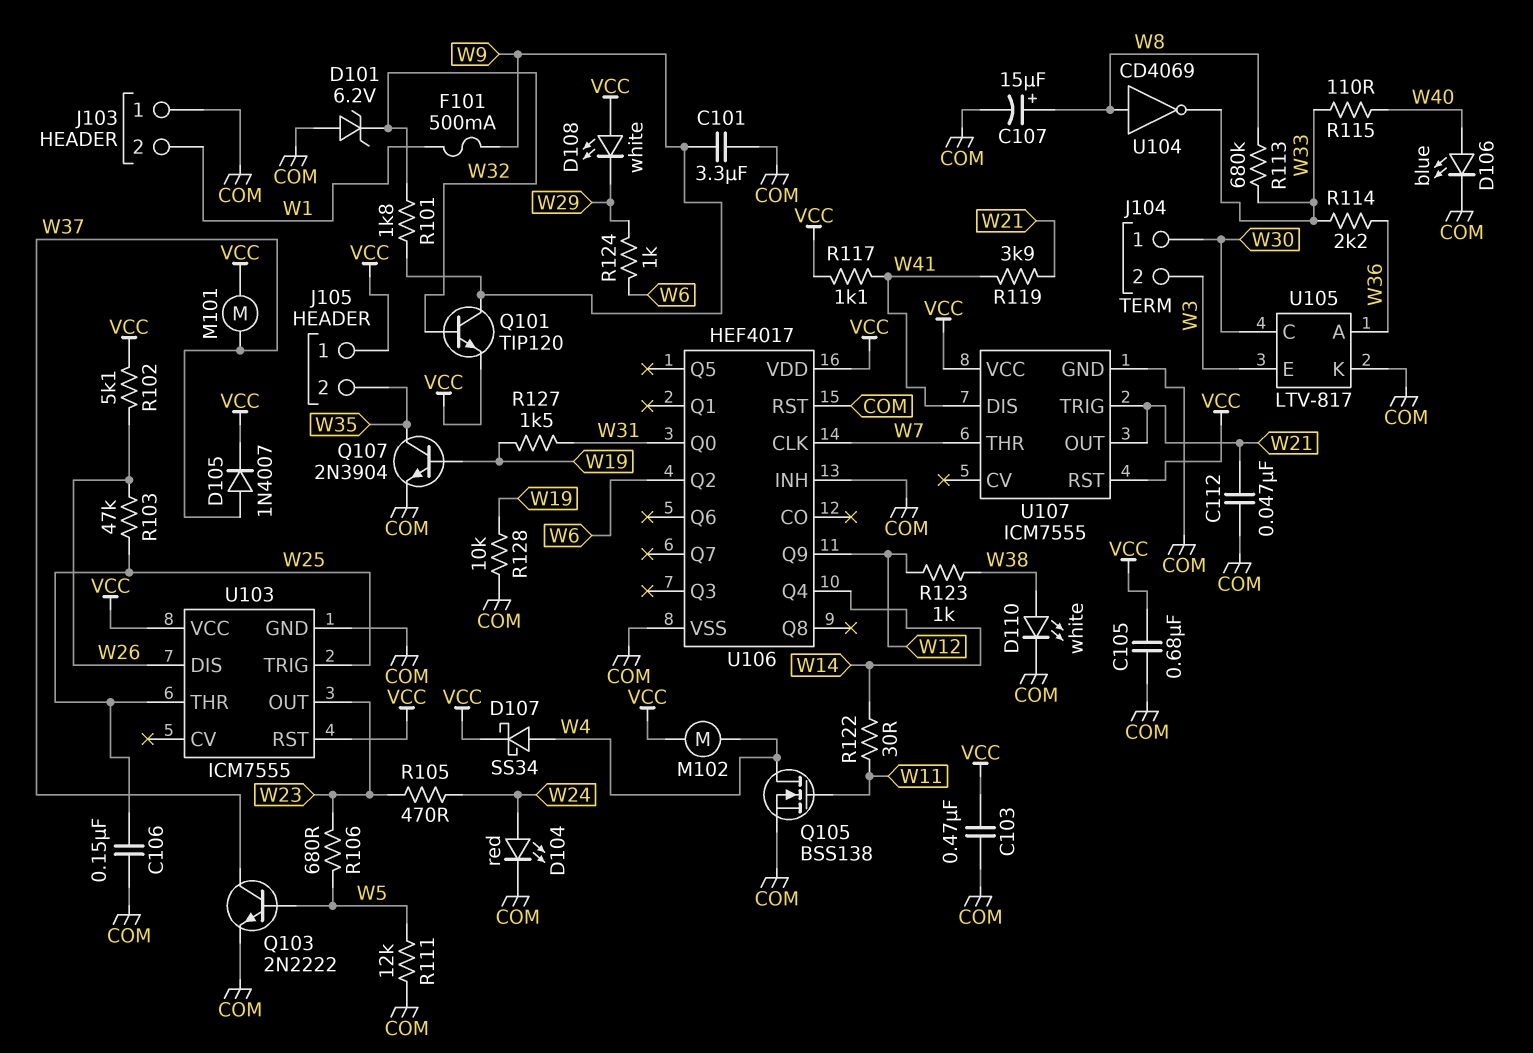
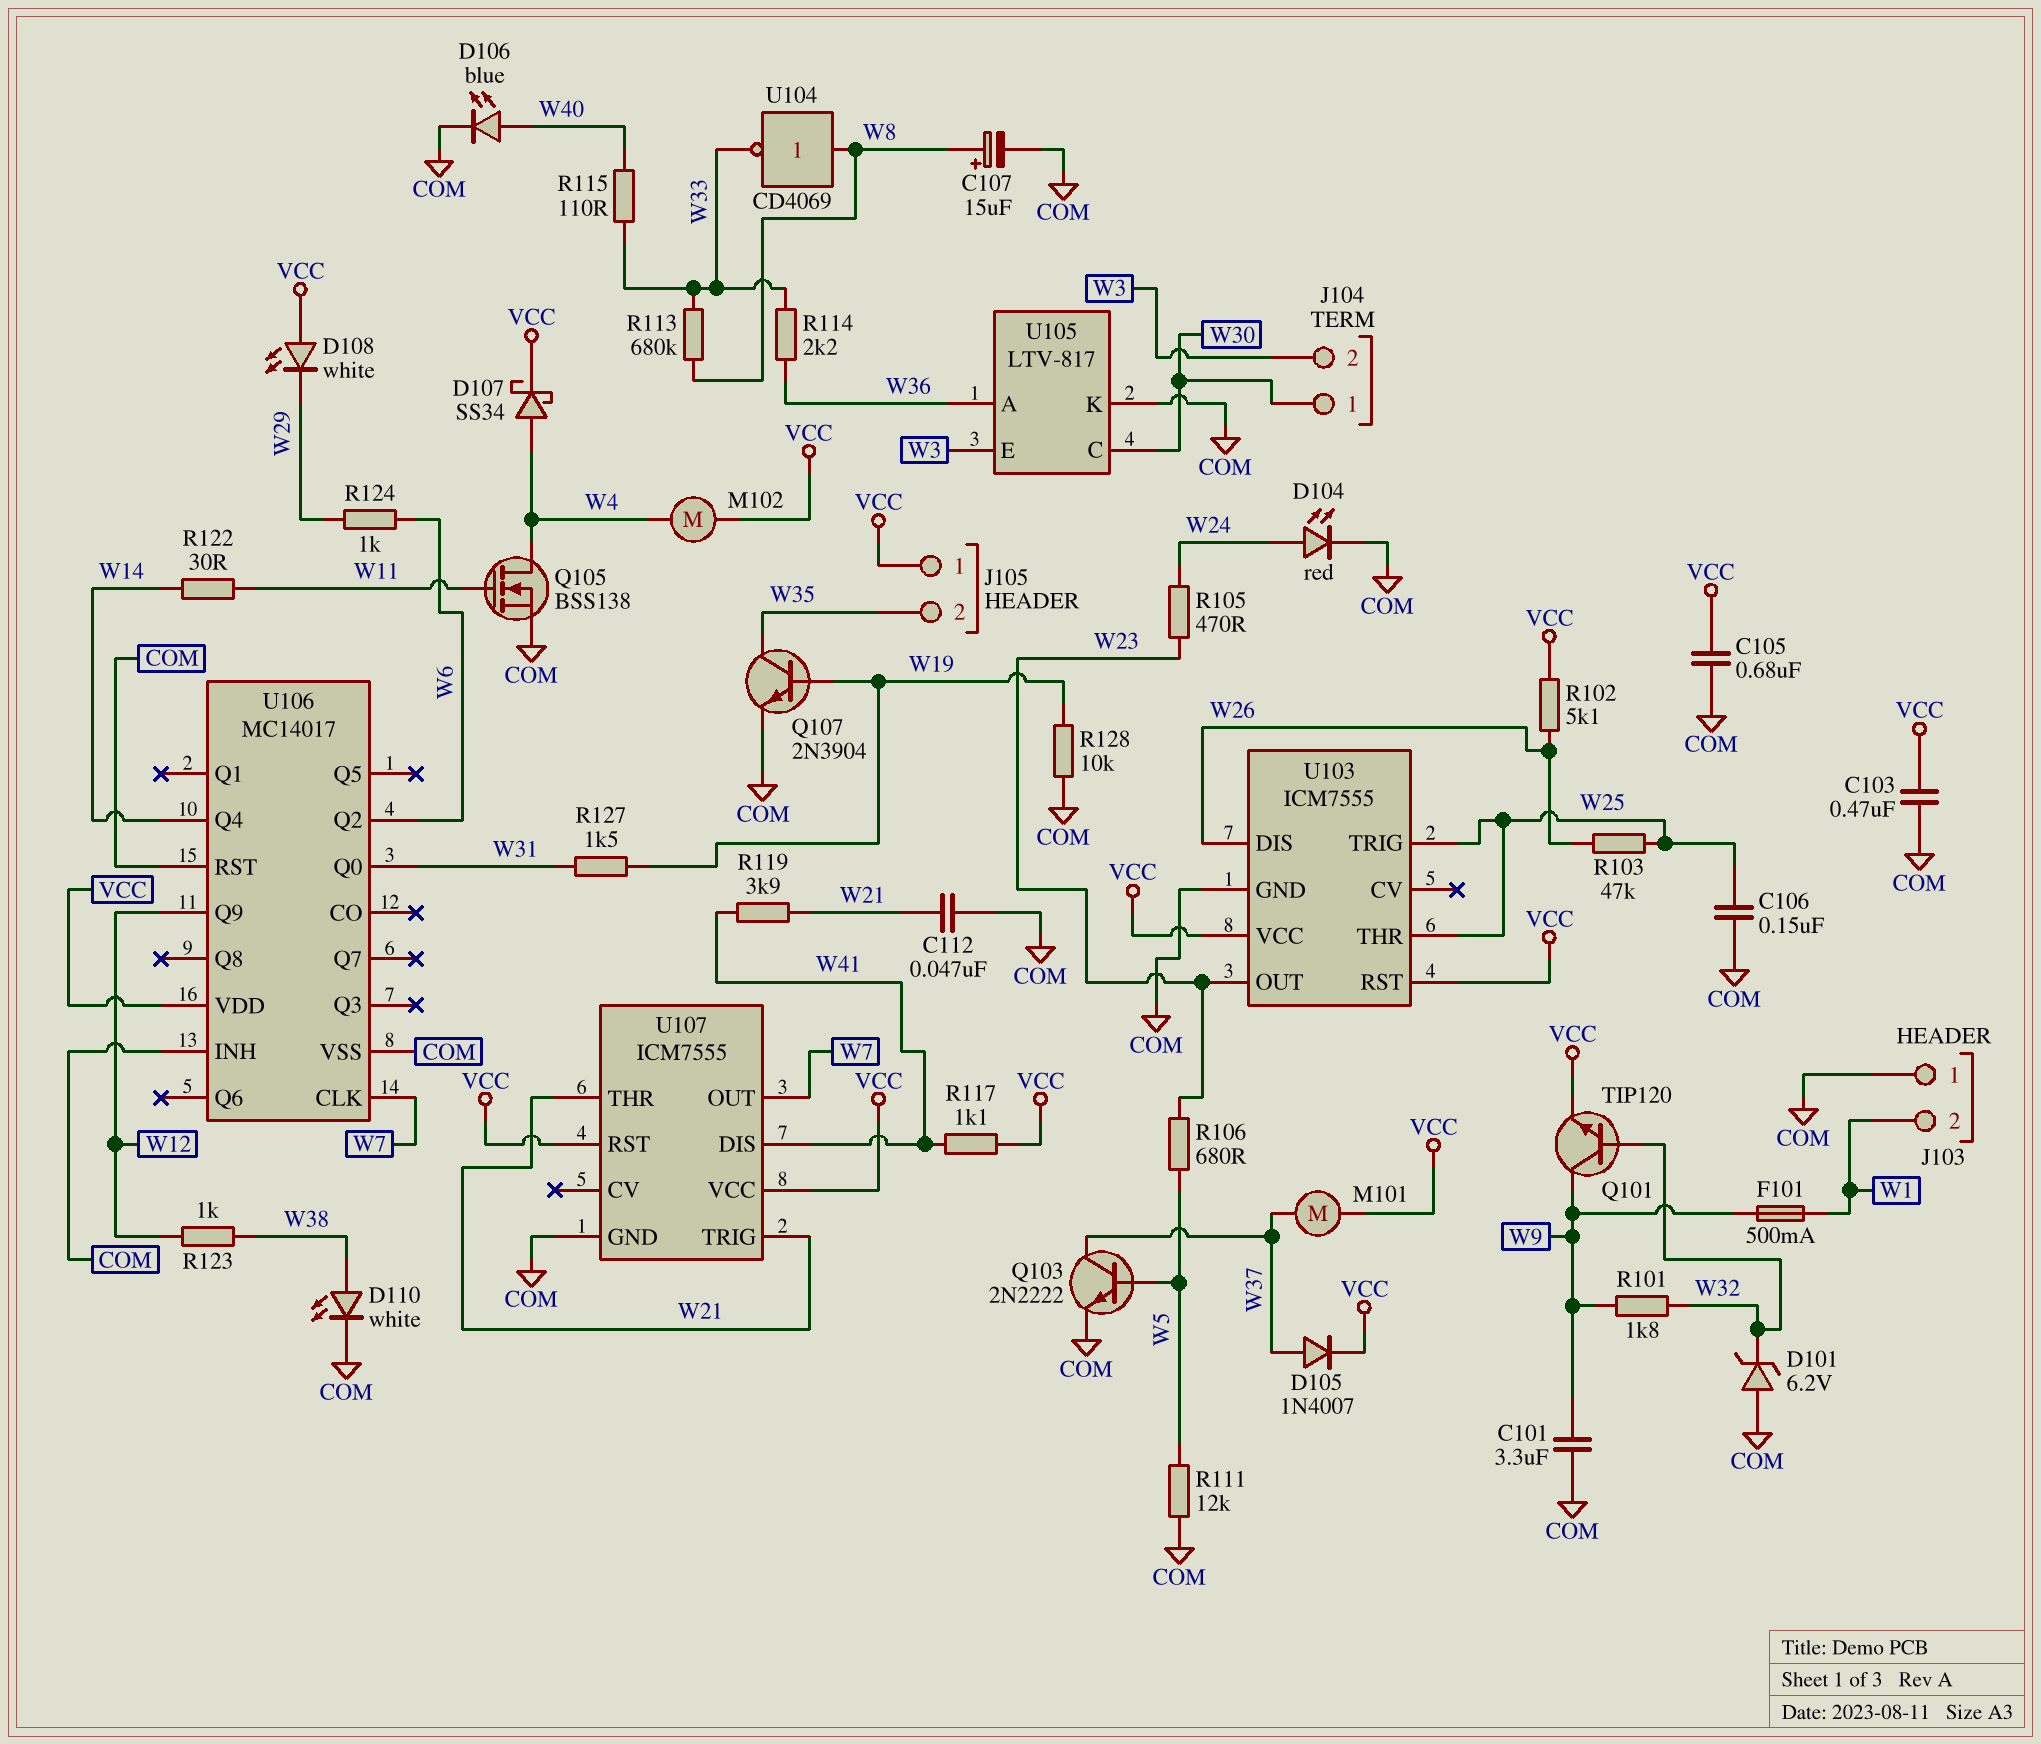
U106: HEF4017 -> MC14017
U107 pin OUT: W21 -> W7
U107 pin THR: W7 -> W21

